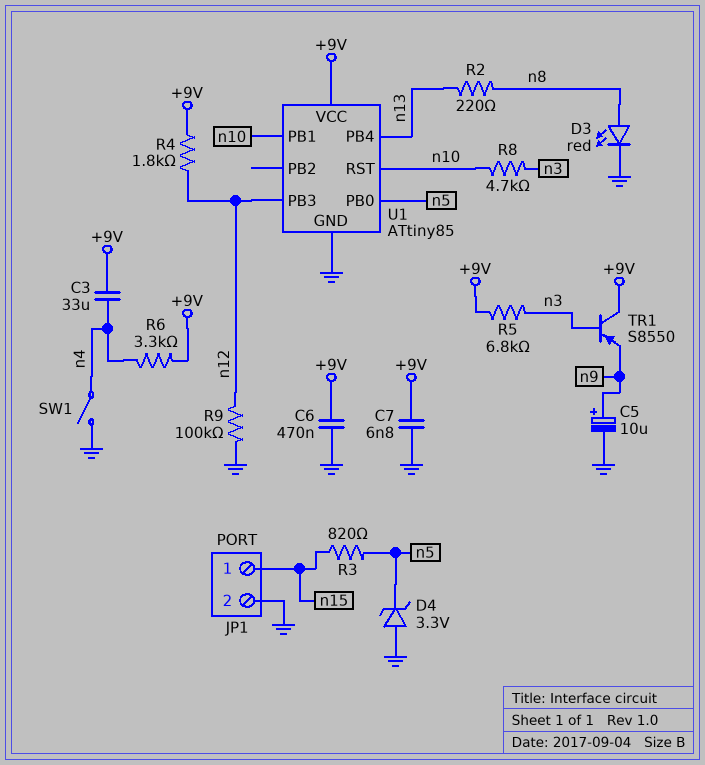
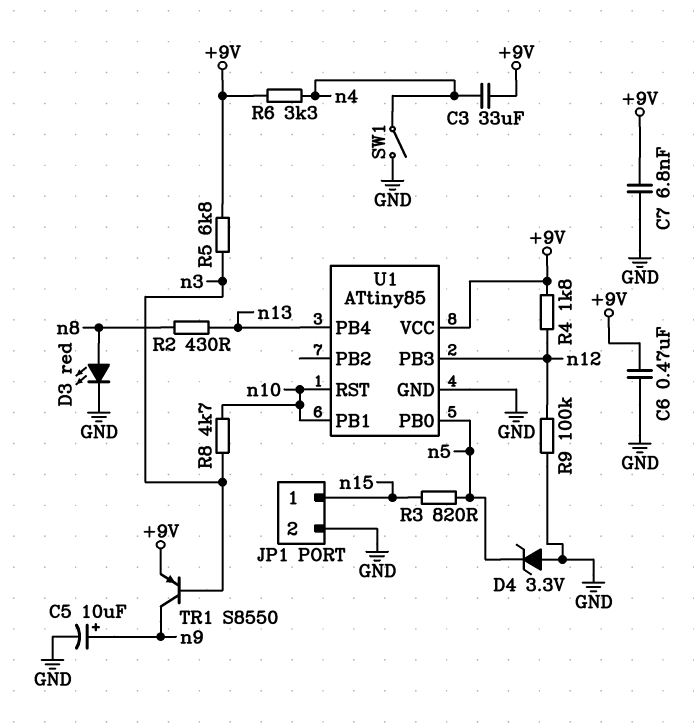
R2: 220 (n8, n13) -> 430 (n8, n13)
TR1: PNP S8550 (B n3, C +9V, E n9) -> PNP S8550 (B n3, C n9, E +9V)

